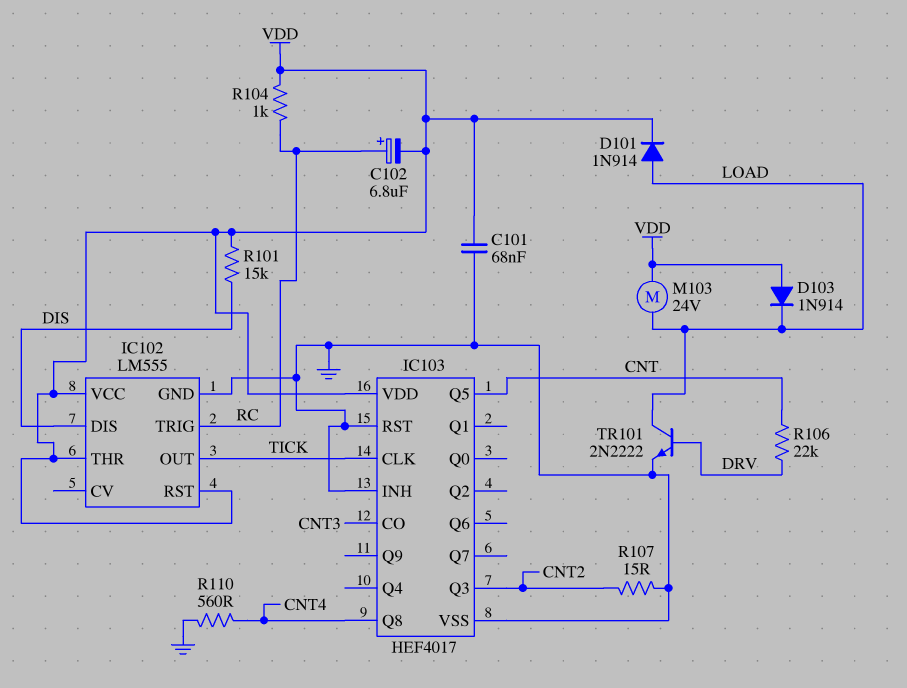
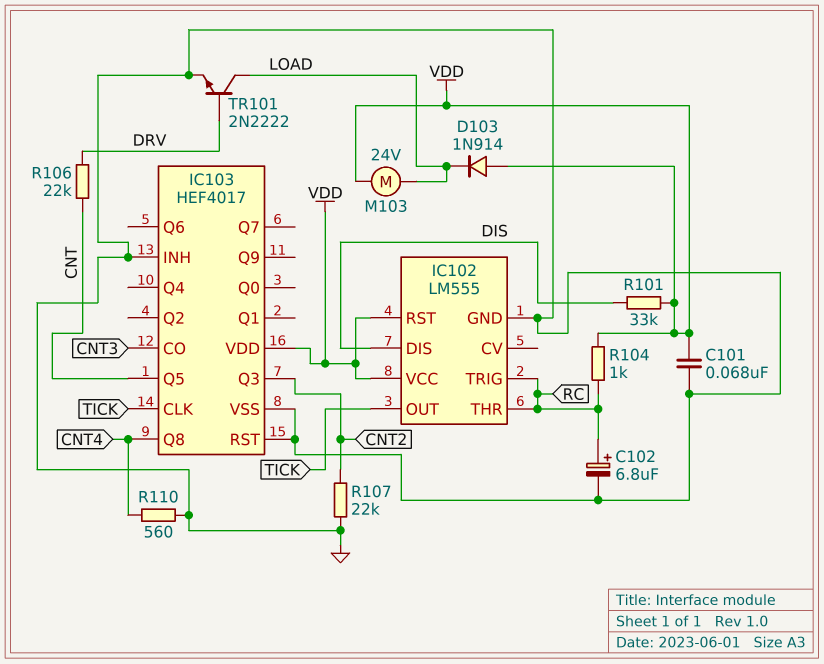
C102: 6.8uF (plus RC, minus VDD) -> 6.8uF (plus RC, minus GND)
D101: diode 1N914 (A LOAD, K VDD) -> none
IC102 pin THR: VDD -> RC
R101: 15k (DIS, VDD) -> 33k (DIS, VDD)
R107: 15 (CNT2, GND) -> 22k (CNT2, GND)

